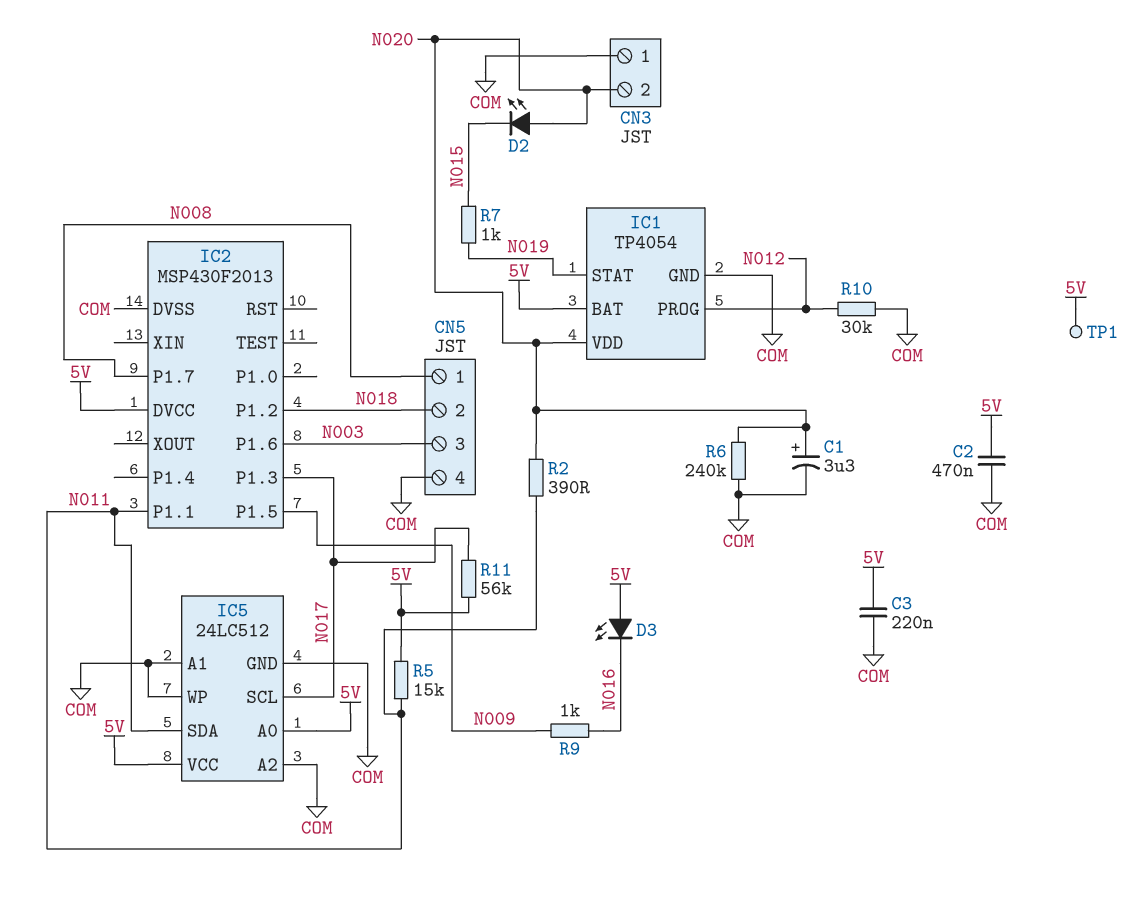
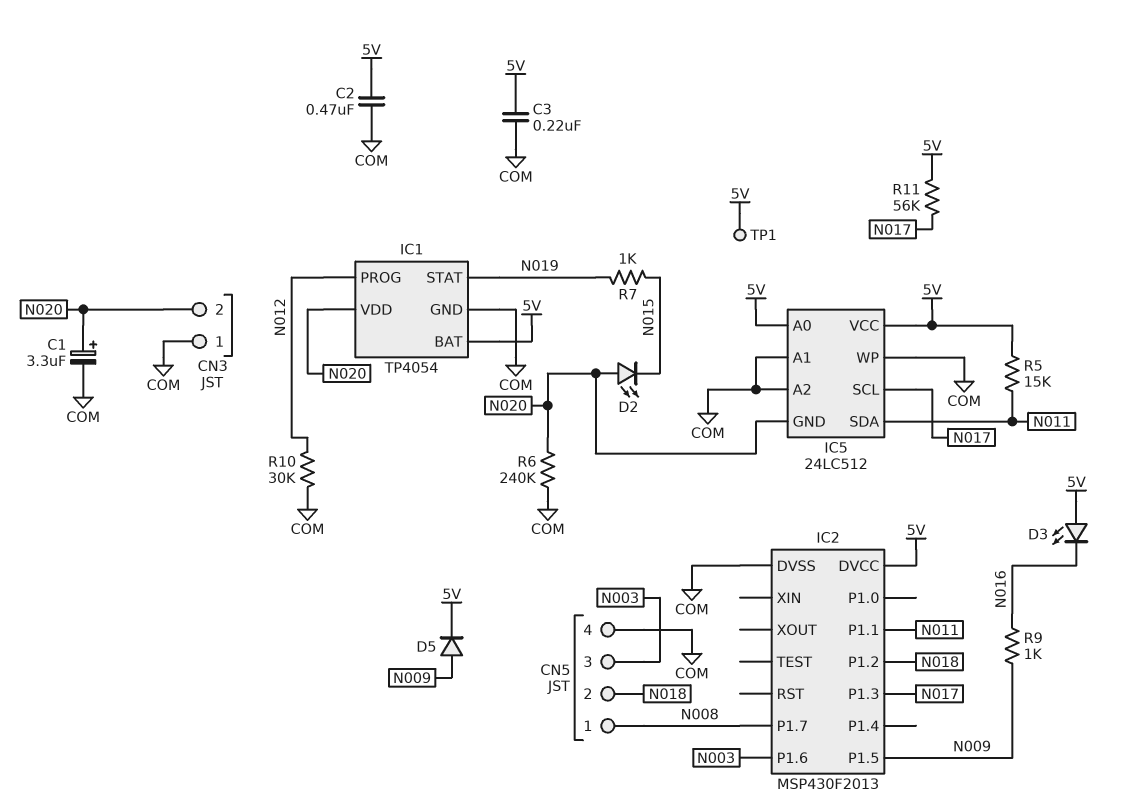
D5: none -> diode (A N009, K 5V)
IC5 pin GND: COM -> N020
R2: 390 (N011, N020) -> none

